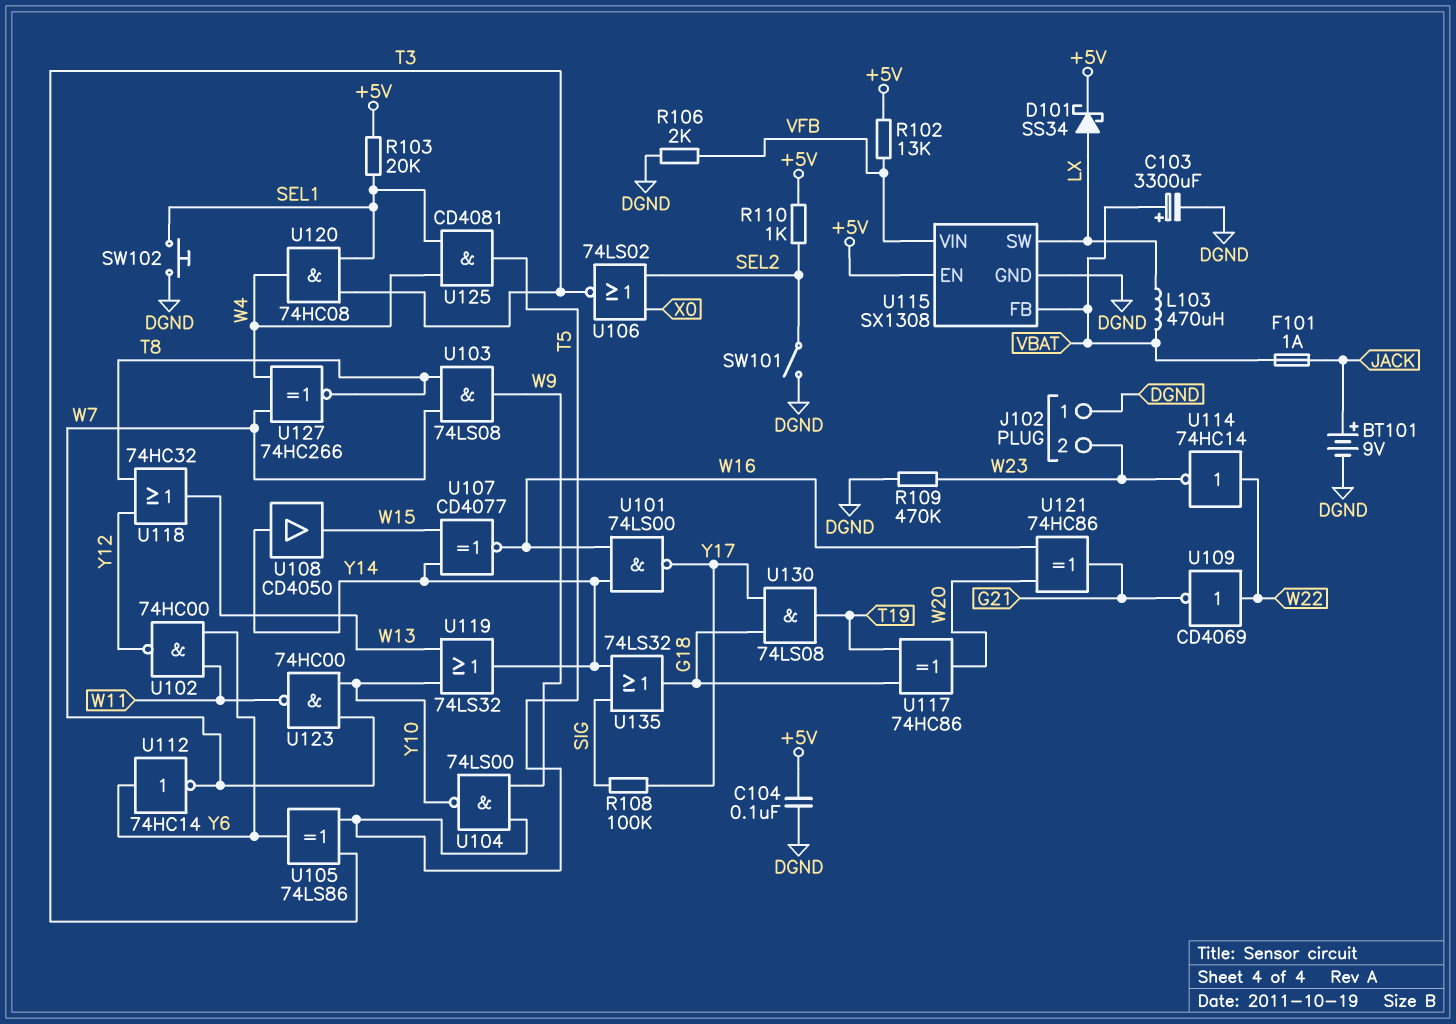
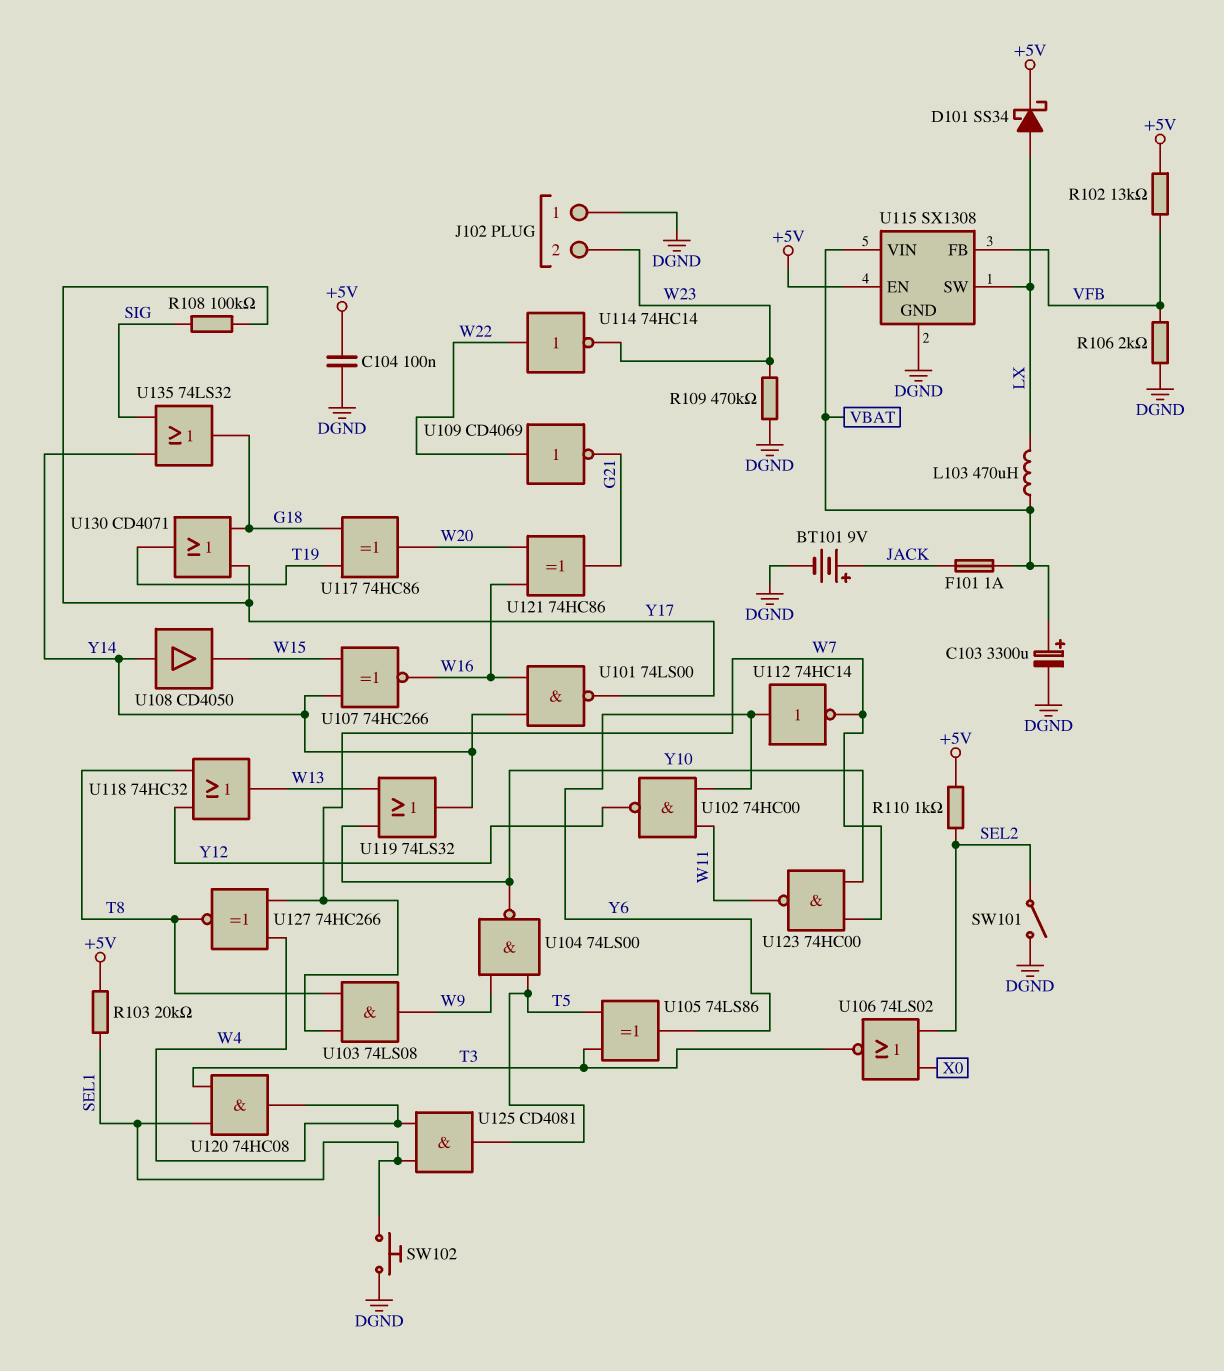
U107: XNOR CD4077 (in W15, in Y14, out W16) -> XNOR 74HC266 (in W15, in Y14, out W16)
U115 pin FB: VBAT -> VFB
U115 pin VIN: VFB -> VBAT
U130: AND 74LS08 (in G18, in Y17, out T19) -> OR CD4071 (in G18, in Y17, out T19)

